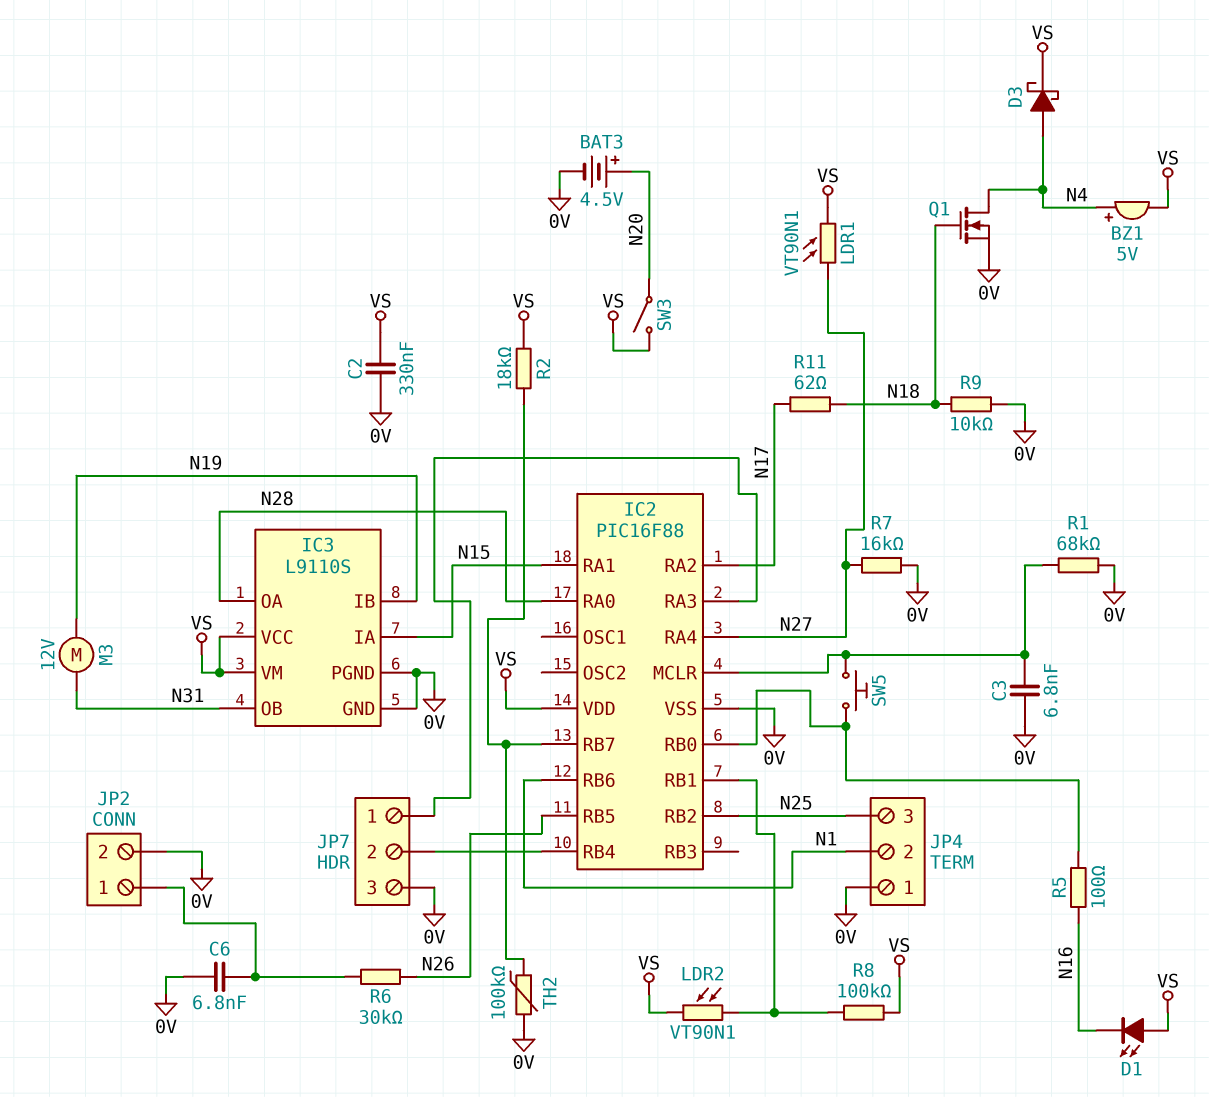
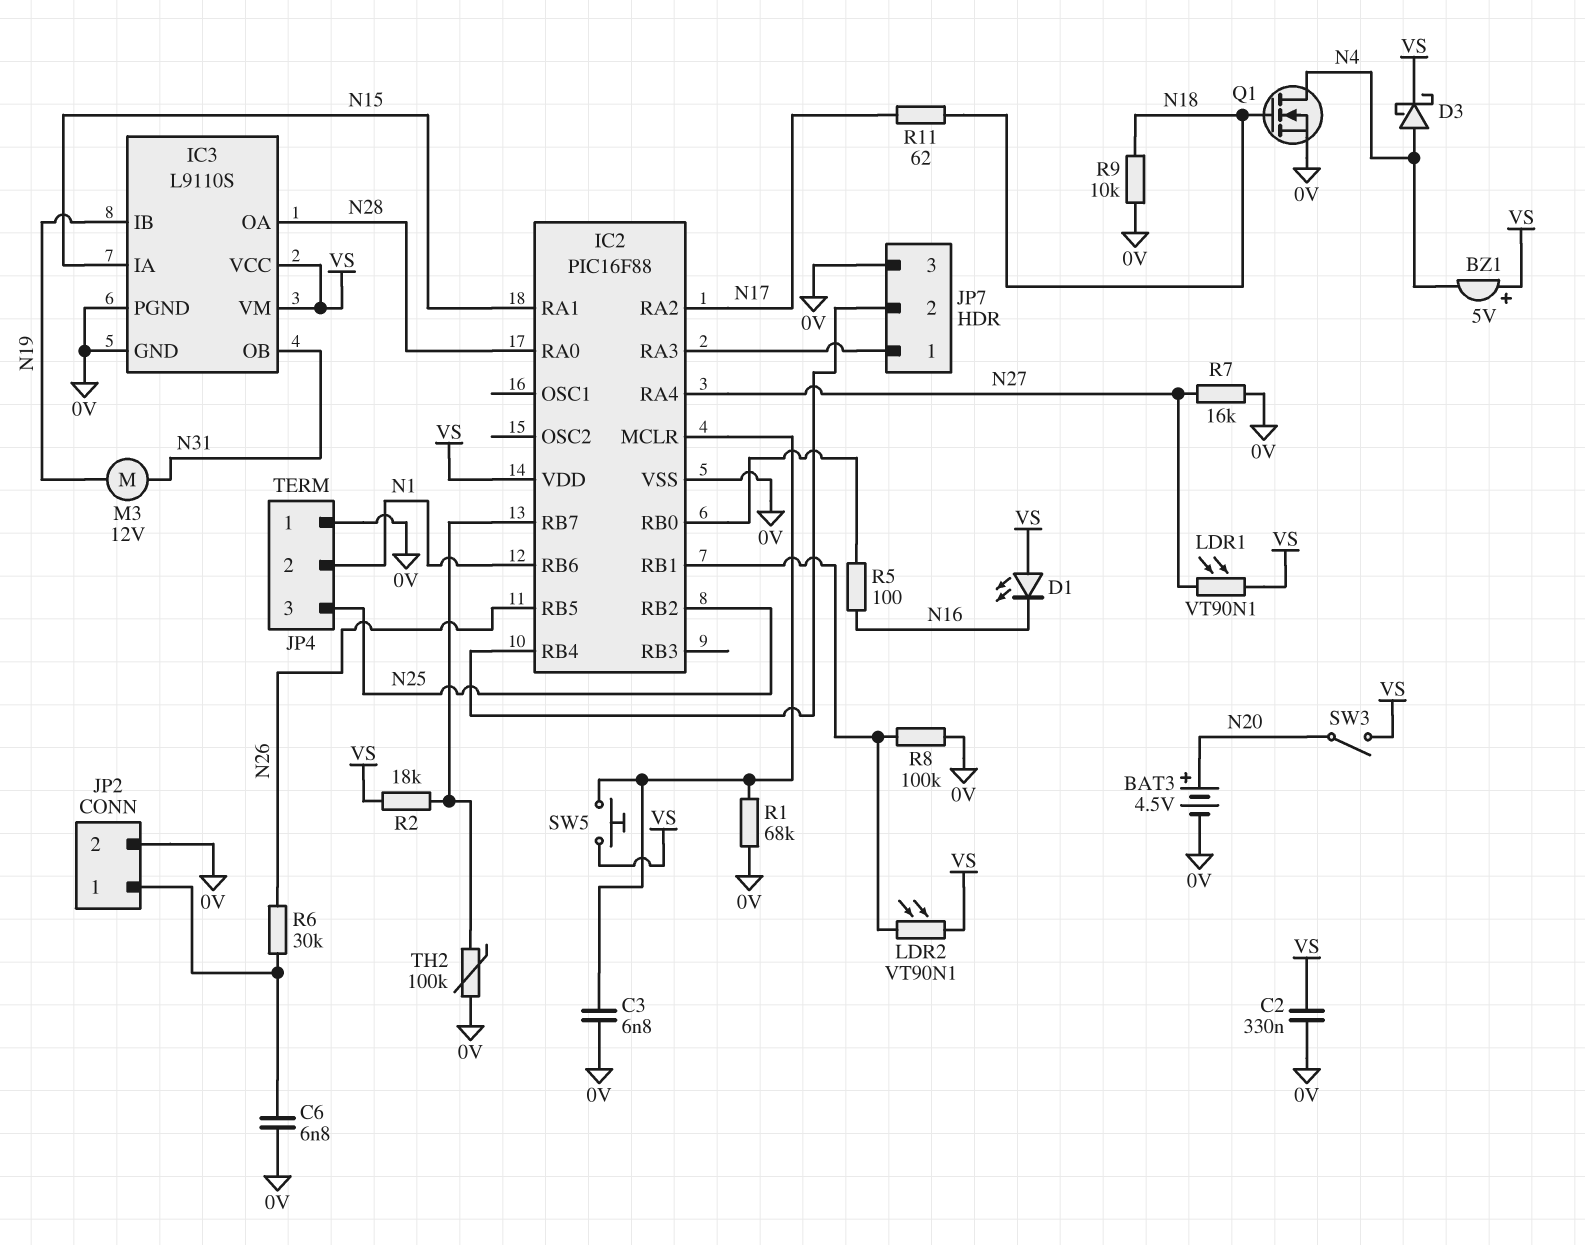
BZ1: buzzer 5V (plus N4, minus VS) -> buzzer 5V (plus VS, minus N4)
R8: 100k (IC2/RB1, VS) -> 100k (0V, IC2/RB1)
SW5: button (IC2/MCLR, IC2/RB0) -> button (IC2/MCLR, VS)

